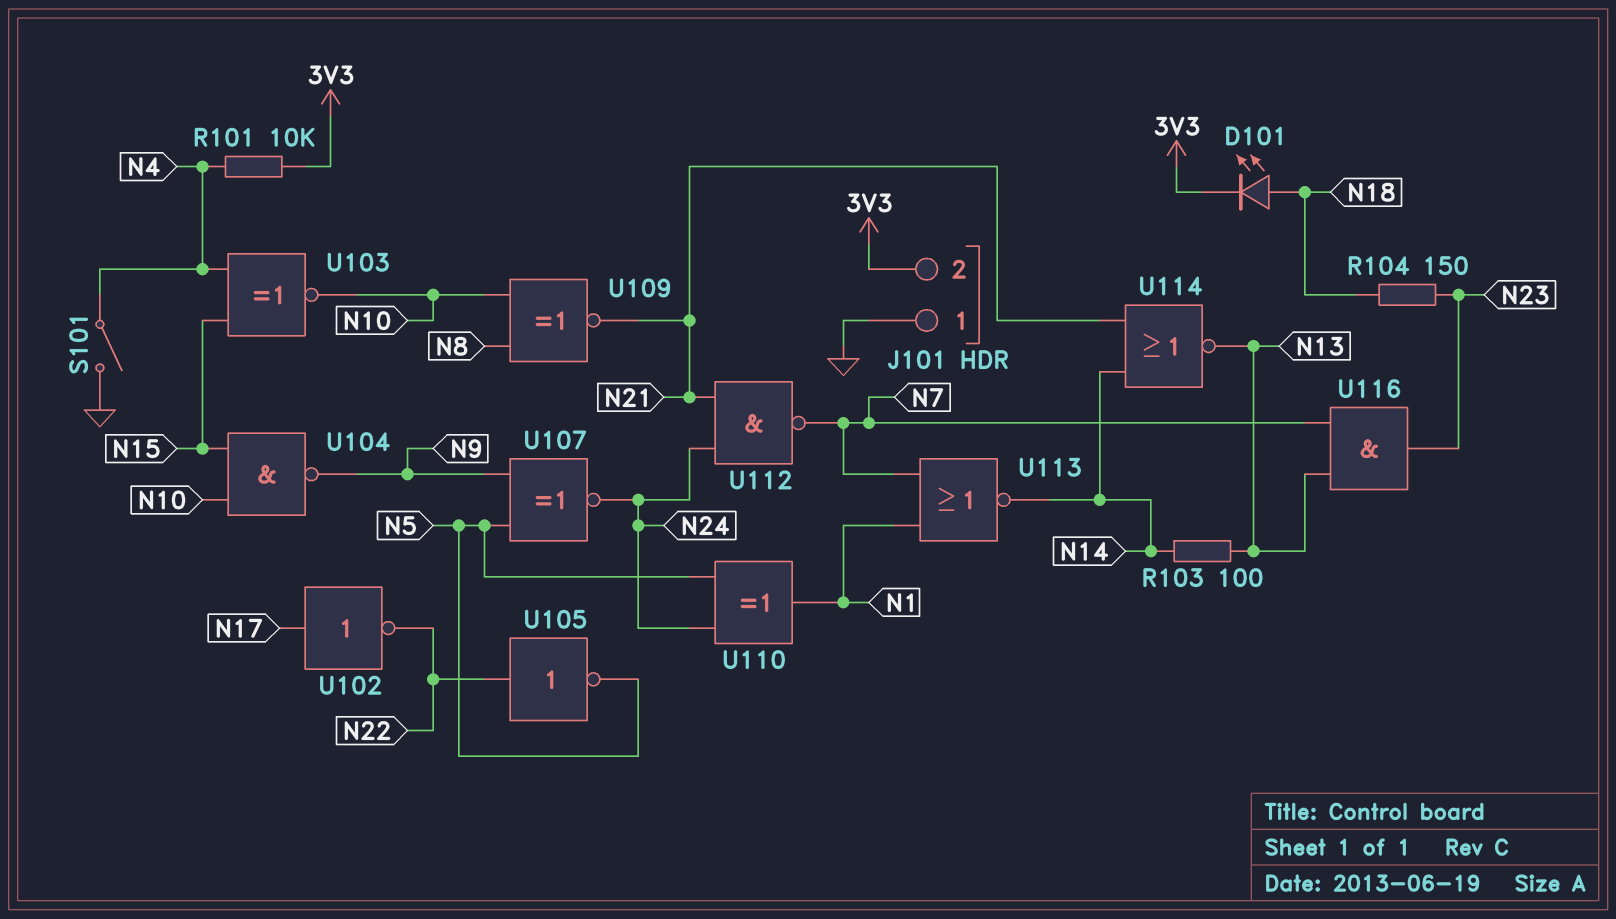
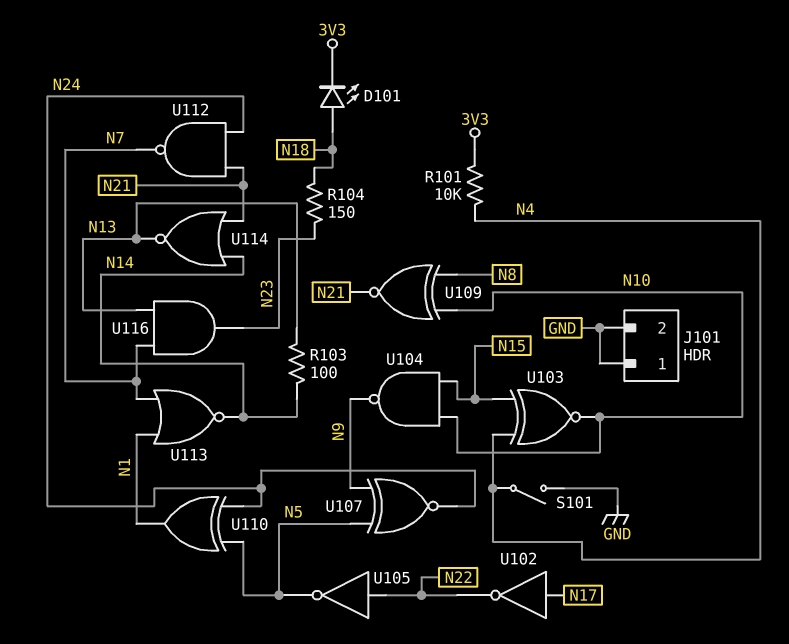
J101 pin 2: 3V3 -> GND

